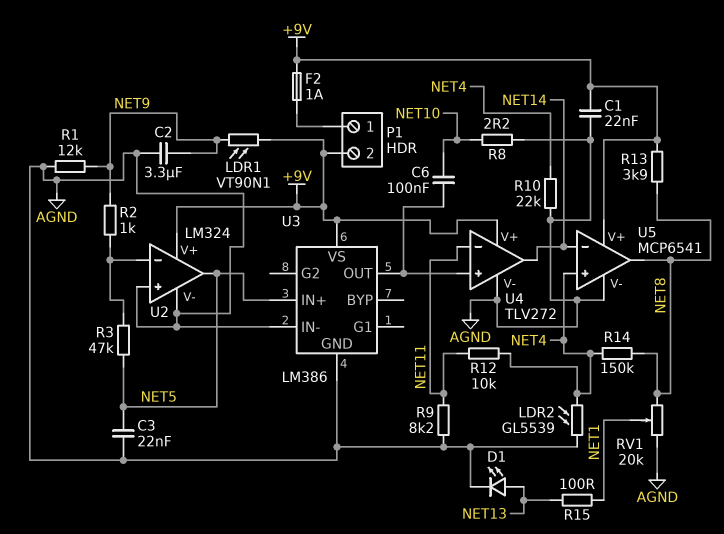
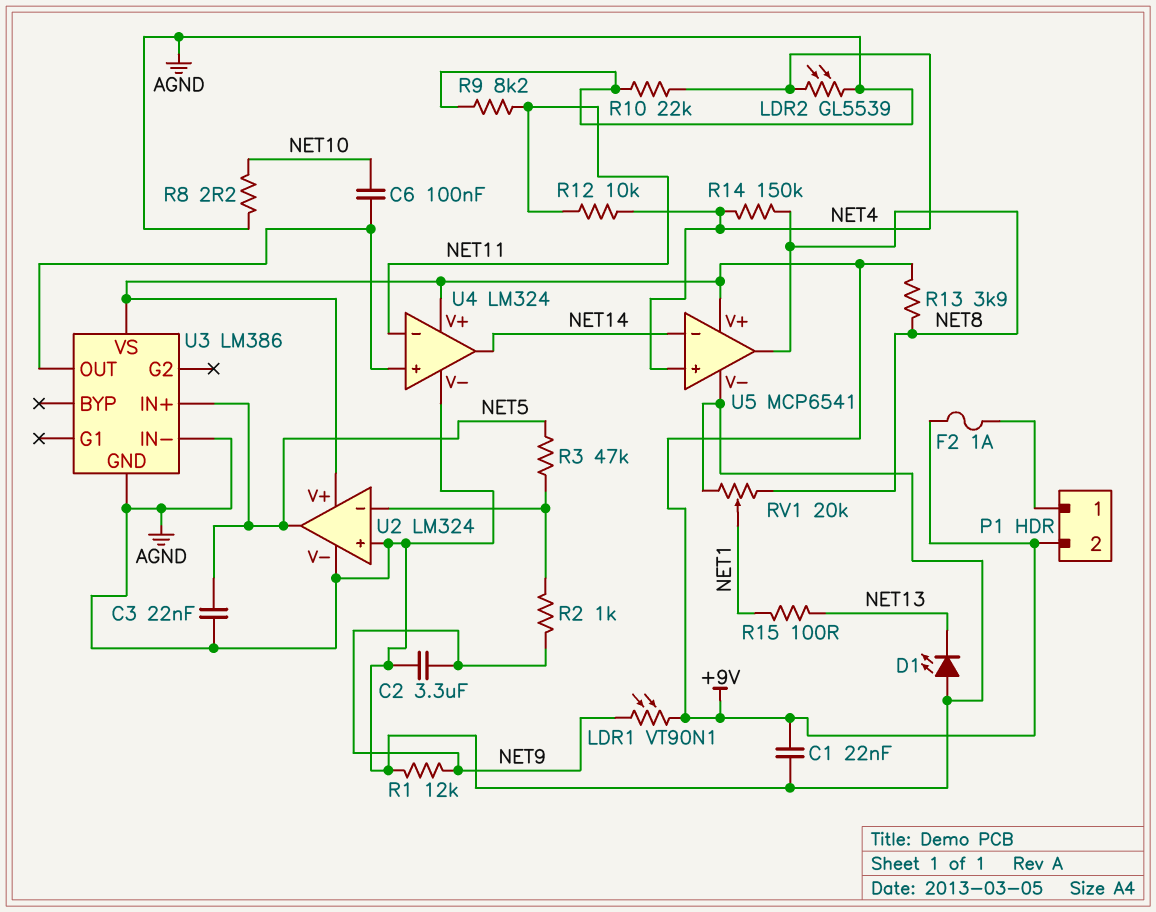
D1: LED (A NET13, K AGND) -> LED (A AGND, K NET13)
U4: TLV272 -> LM324

